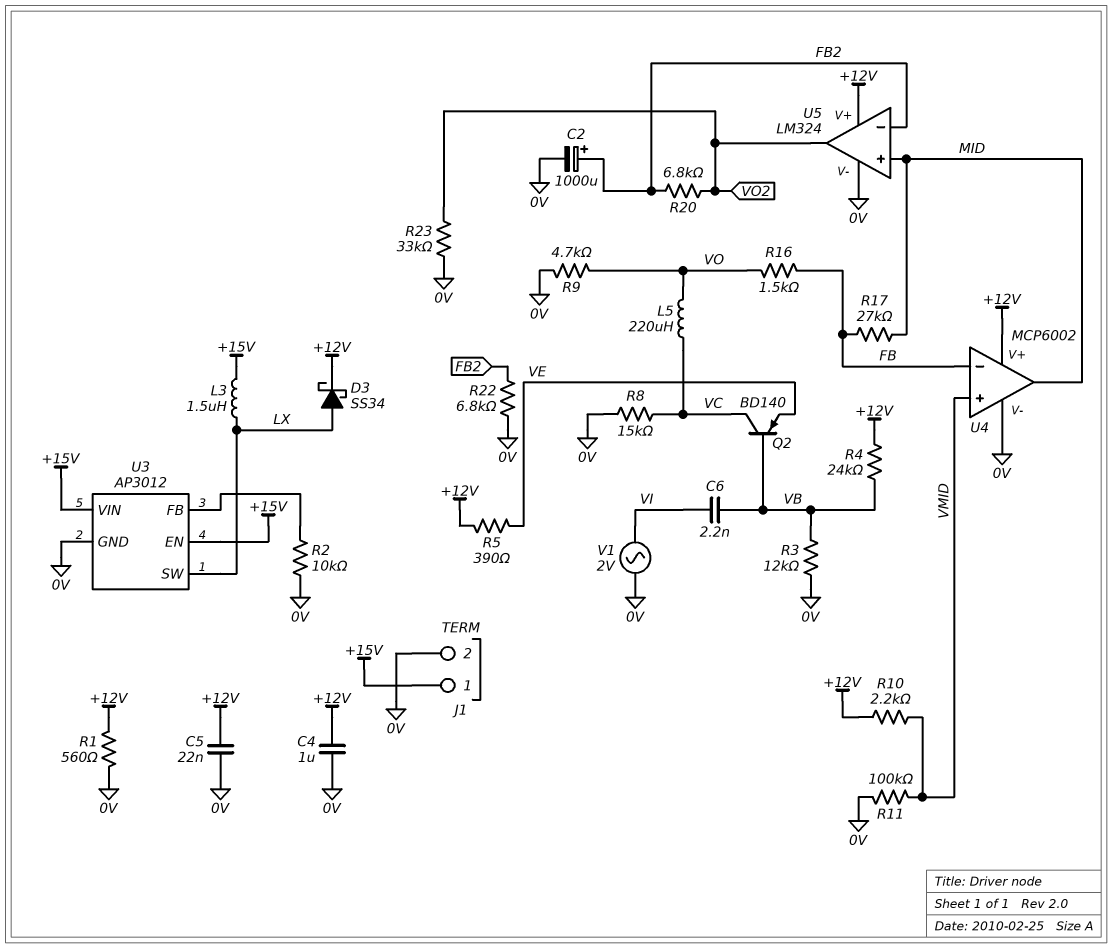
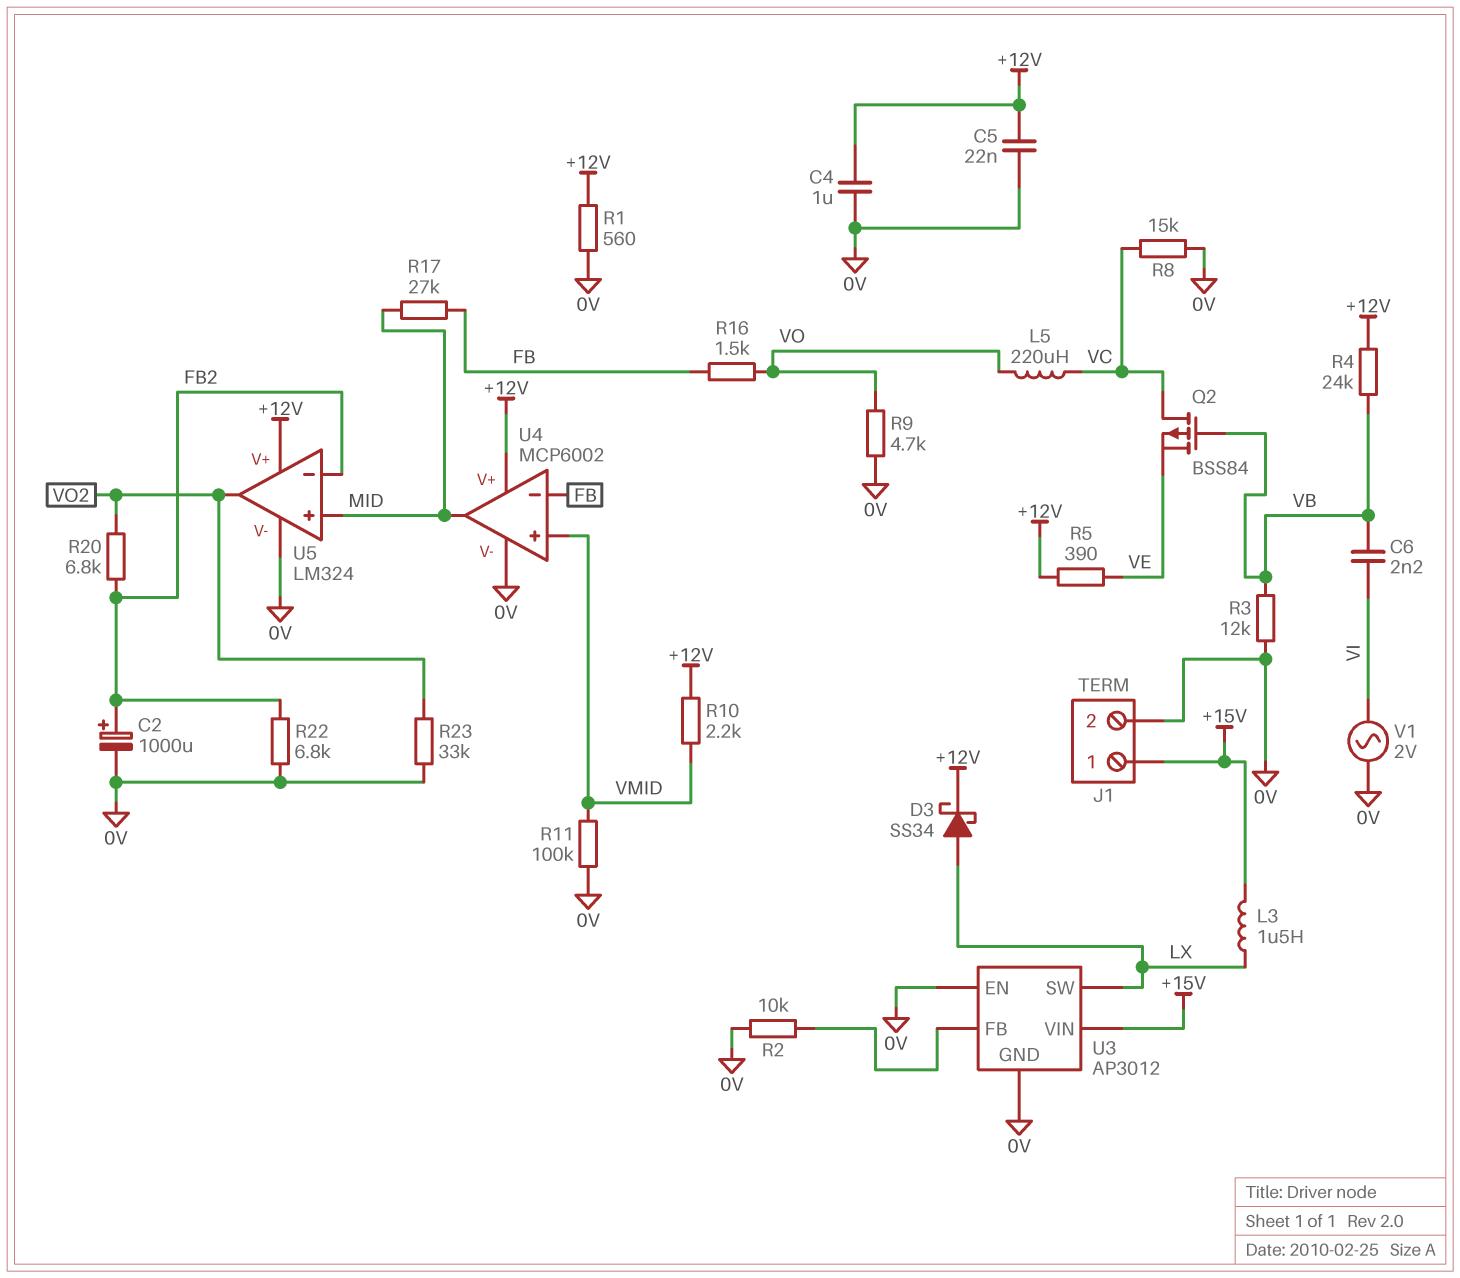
Q2: PNP BD140 (B VB, C VC, E VE) -> PMOS BSS84 (G VB, D VC, S VE)
U3 pin EN: +15V -> 0V

